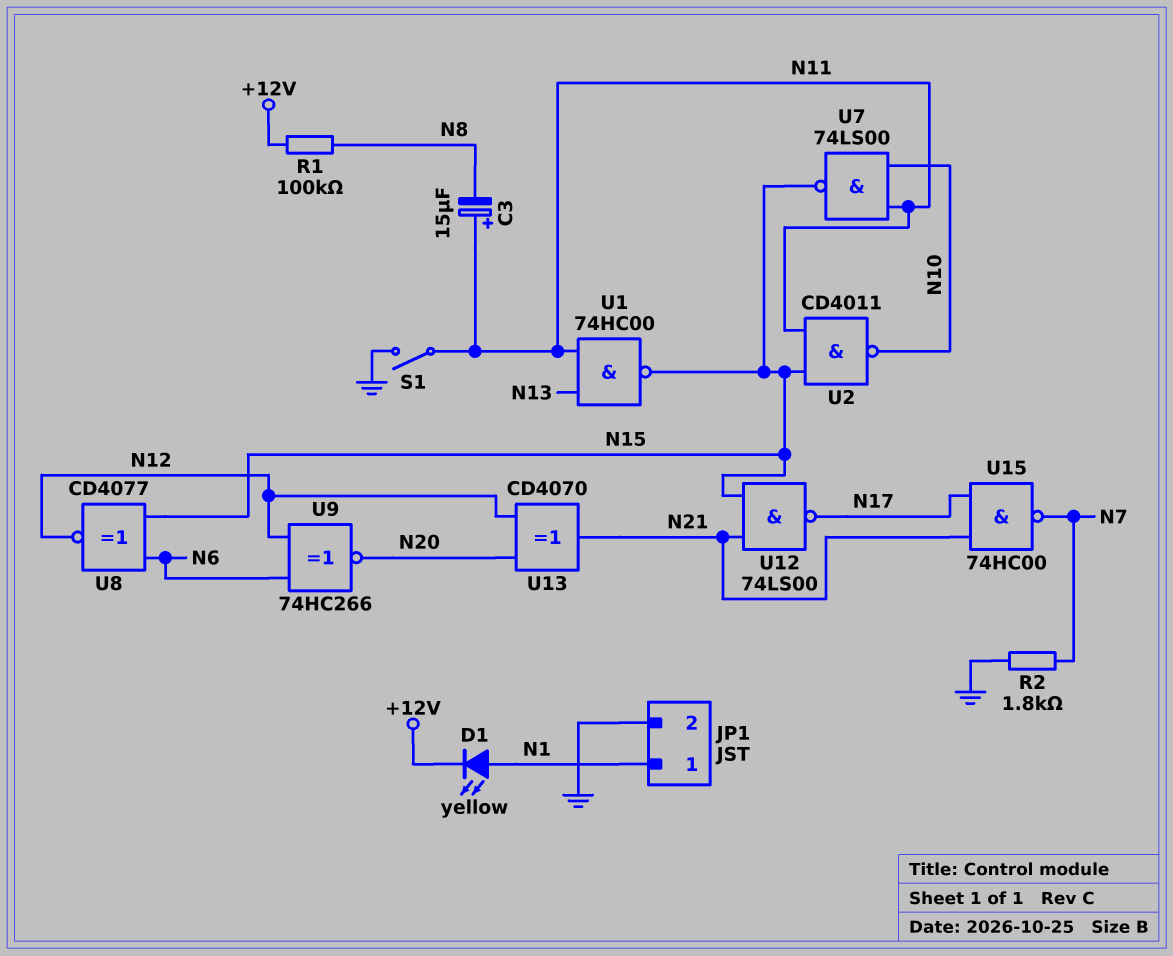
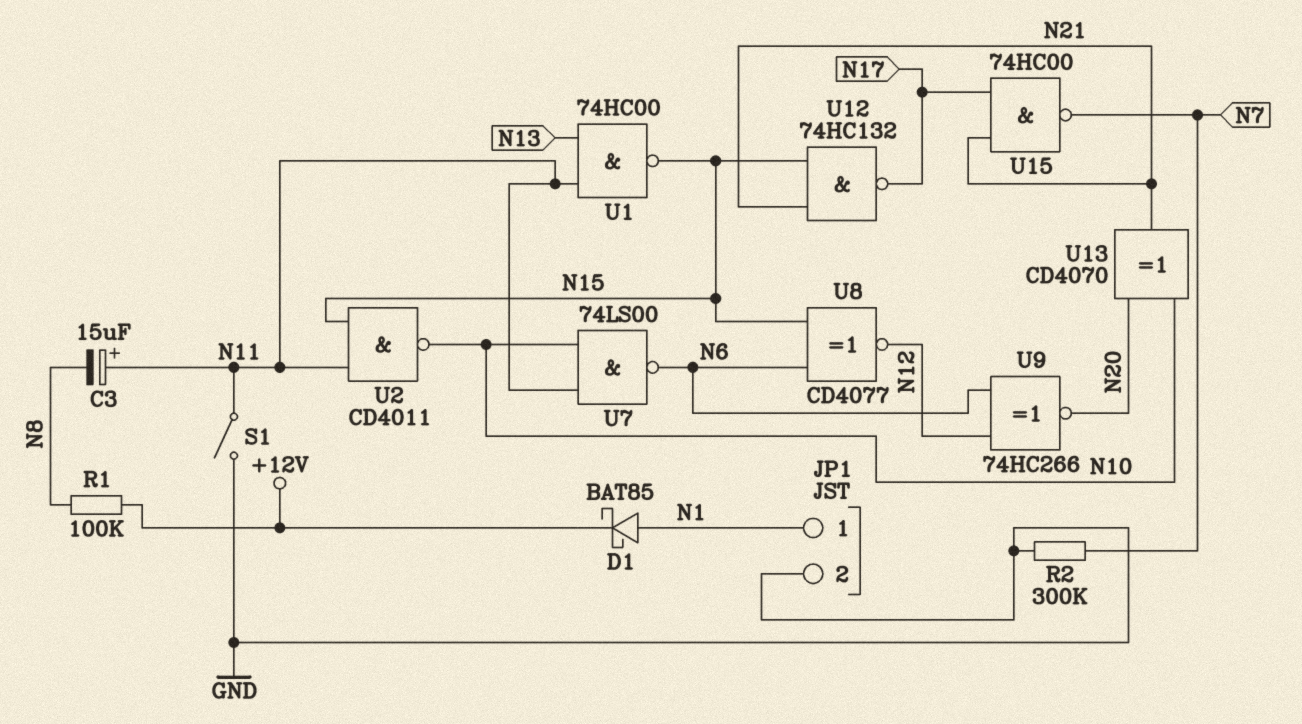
D1: LED yellow (A N1, K +12V) -> schottky BAT85 (A N1, K +12V)
R2: 1.8k (GND, N7) -> 300k (GND, N7)
U7: NAND 74LS00 (in N10, in N11, out N15) -> NAND 74LS00 (in N10, in N11, out N6)
U12: NAND 74LS00 (in N15, in N21, out N17) -> NAND 74HC132 (in N15, in N21, out N17)
U13: XOR CD4070 (in N12, in N20, out N21) -> XOR CD4070 (in N10, in N20, out N21)

